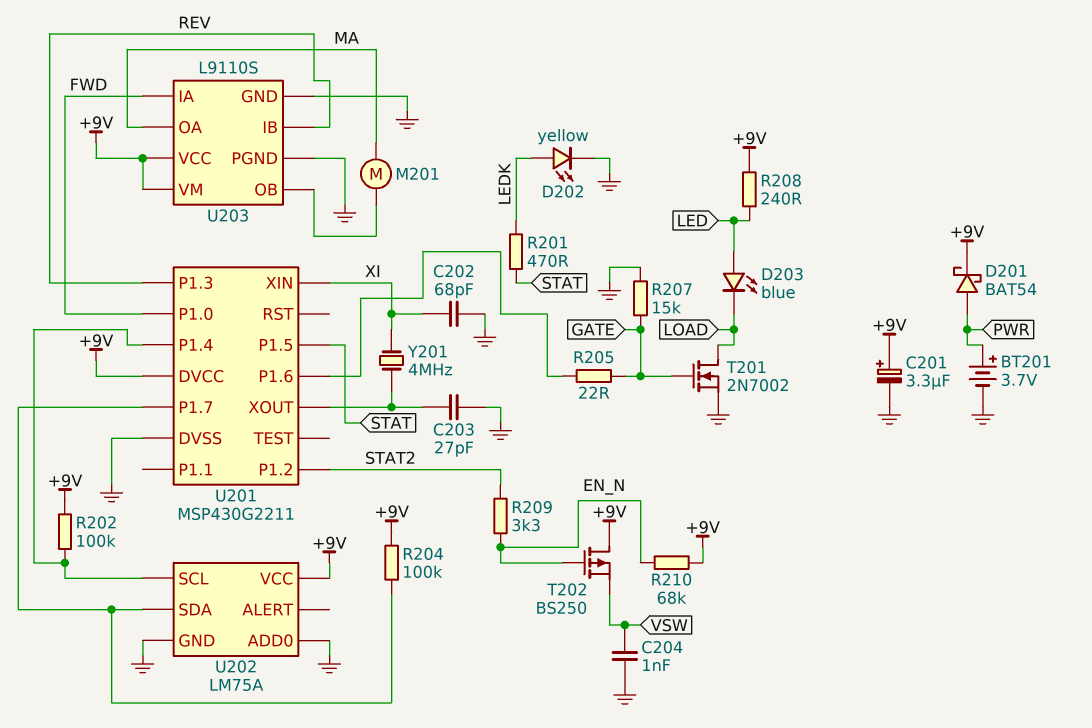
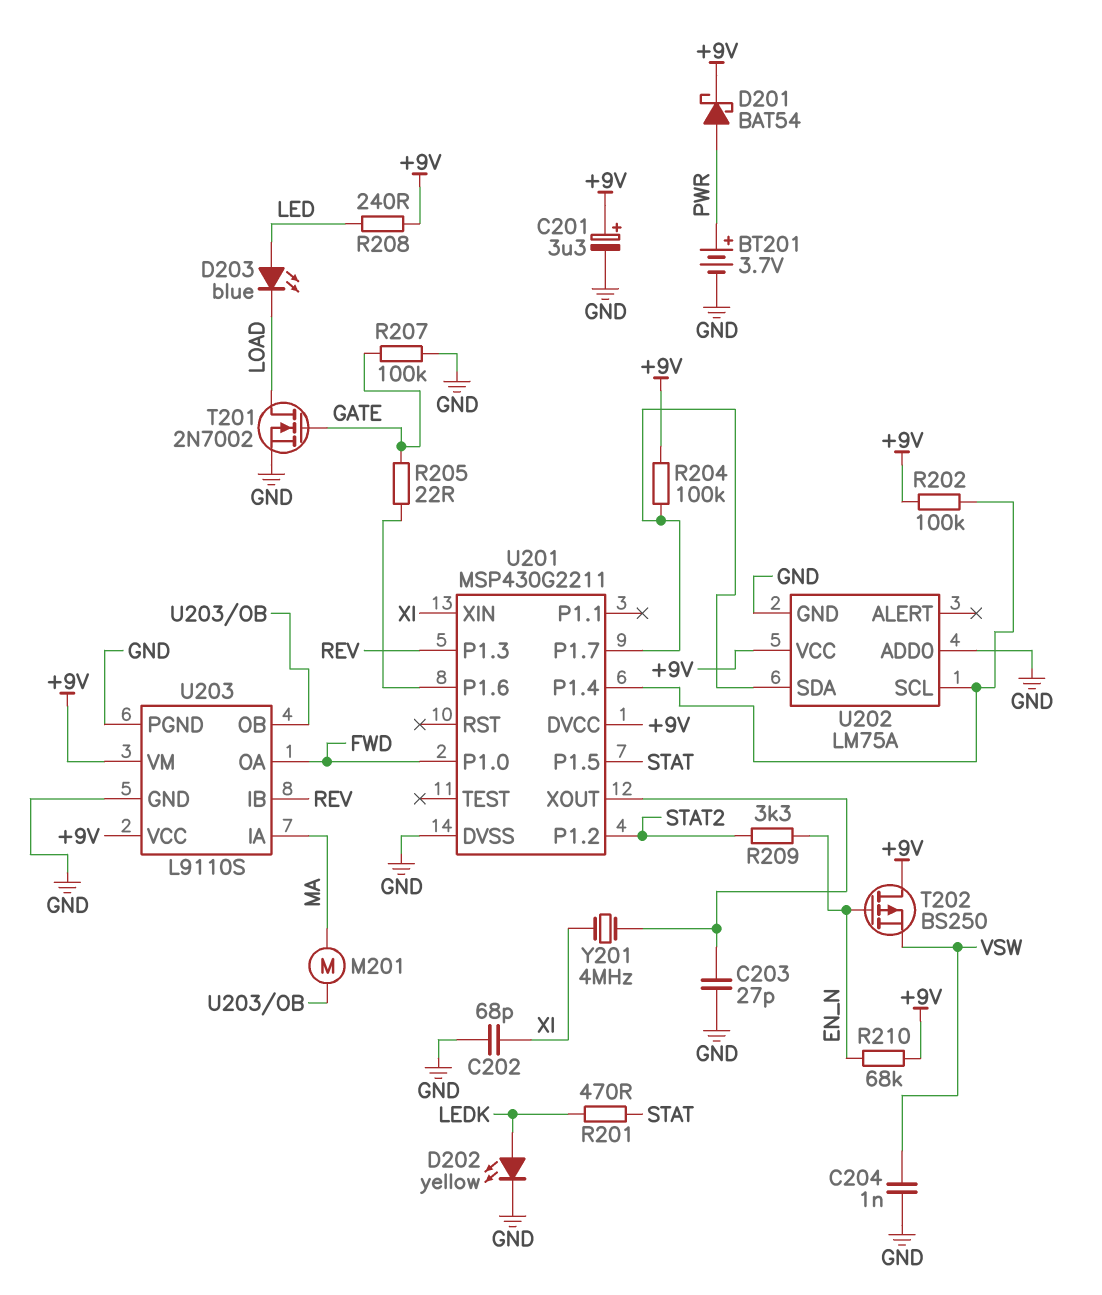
R207: 15k (GATE, GND) -> 100k (GATE, GND)
U203 pin IA: FWD -> MA
U203 pin OA: MA -> FWD

